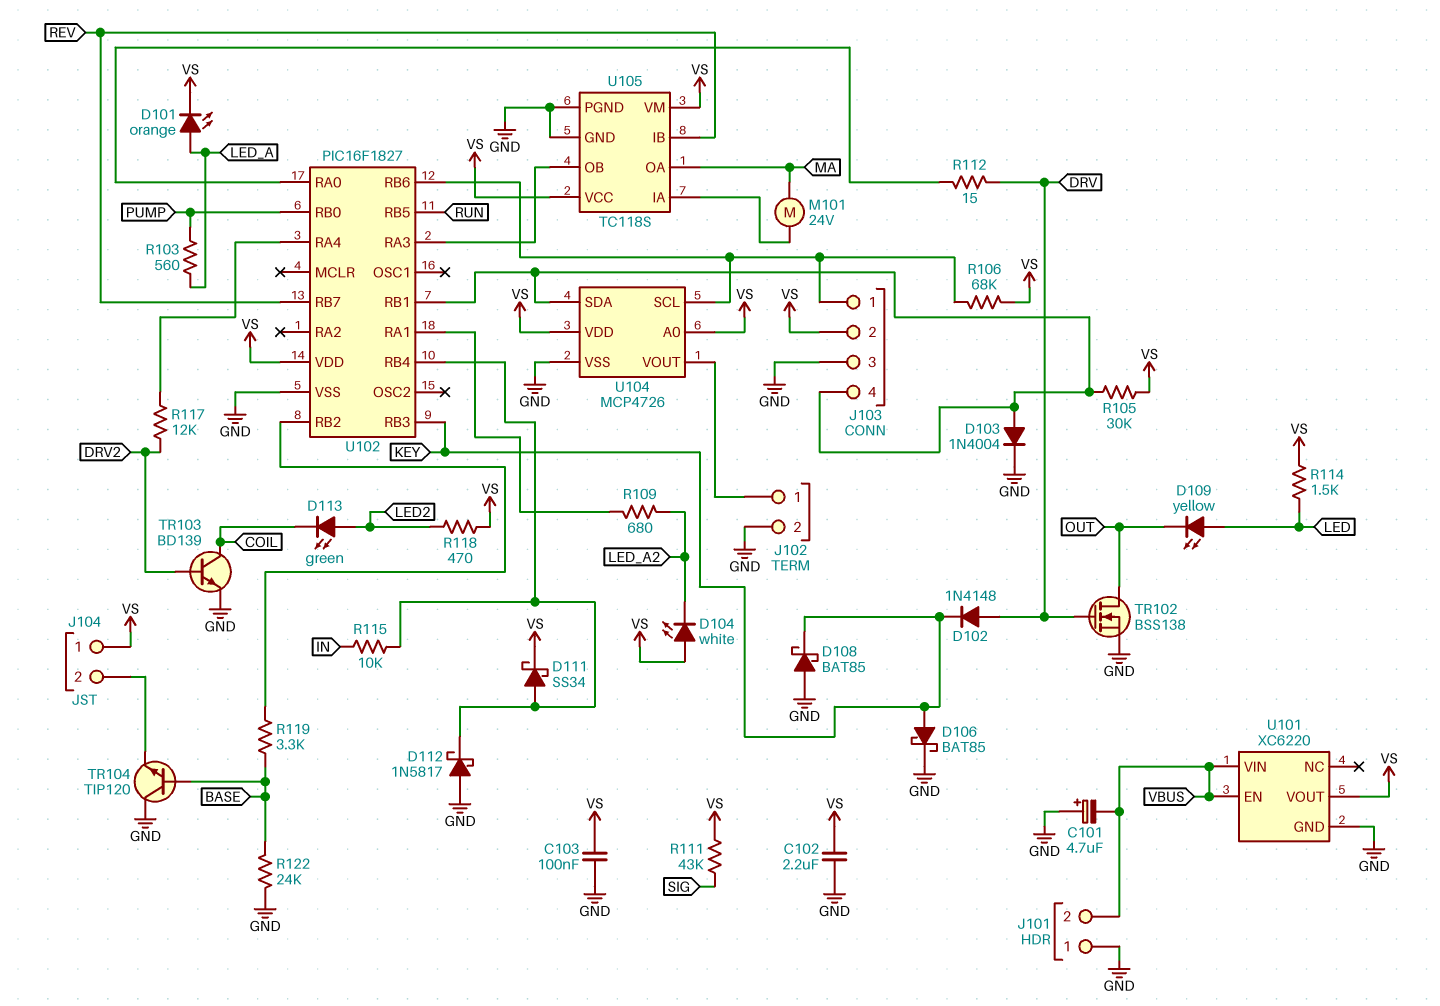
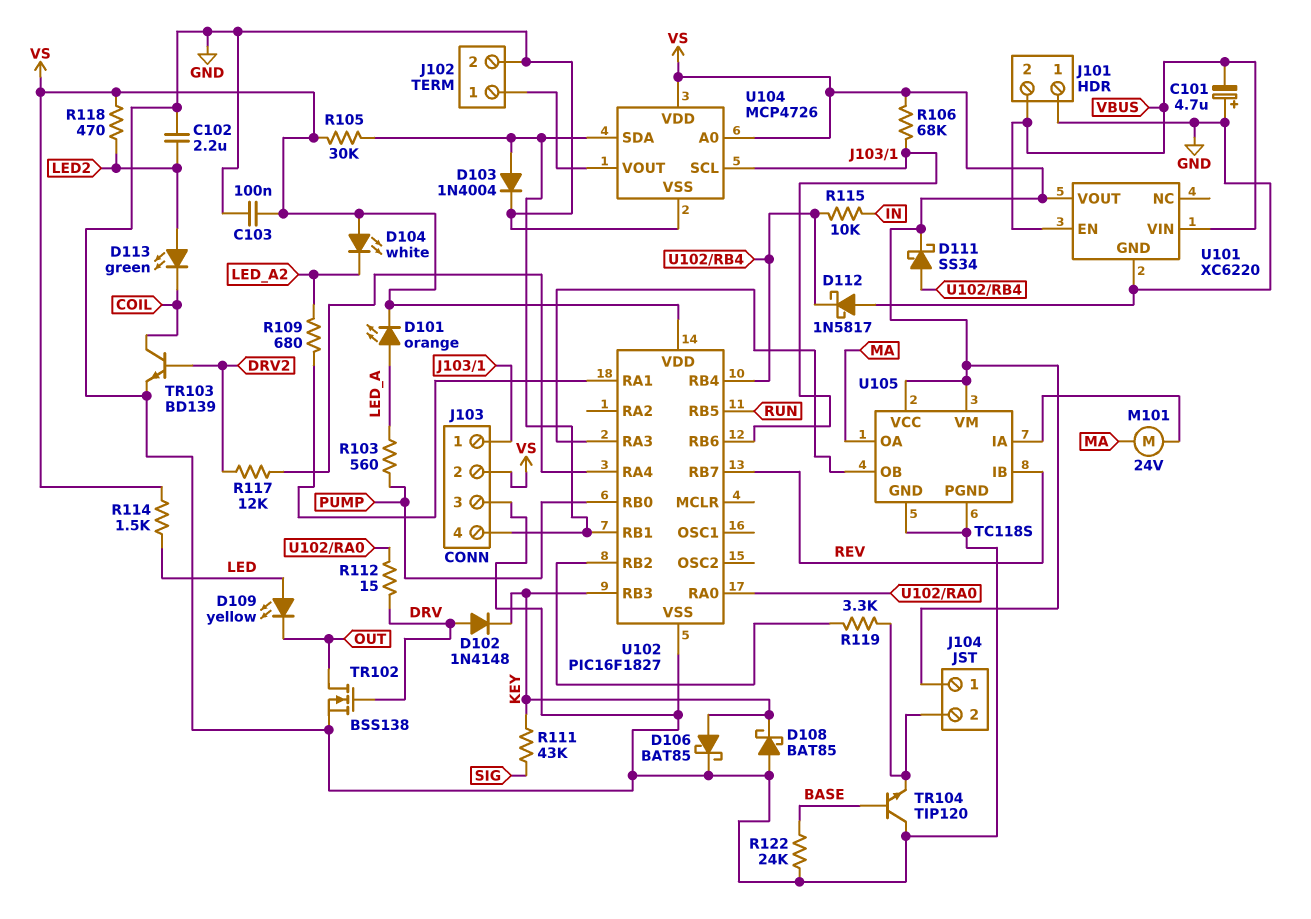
C102: 2.2uF (GND, VS) -> 2.2uF (GND, LED2)
R111: 43k (SIG, VS) -> 43k (KEY, SIG)
R119: 3.3k (BASE, U102/RB2) -> 3.3k (J104/2, U102/RB2)

